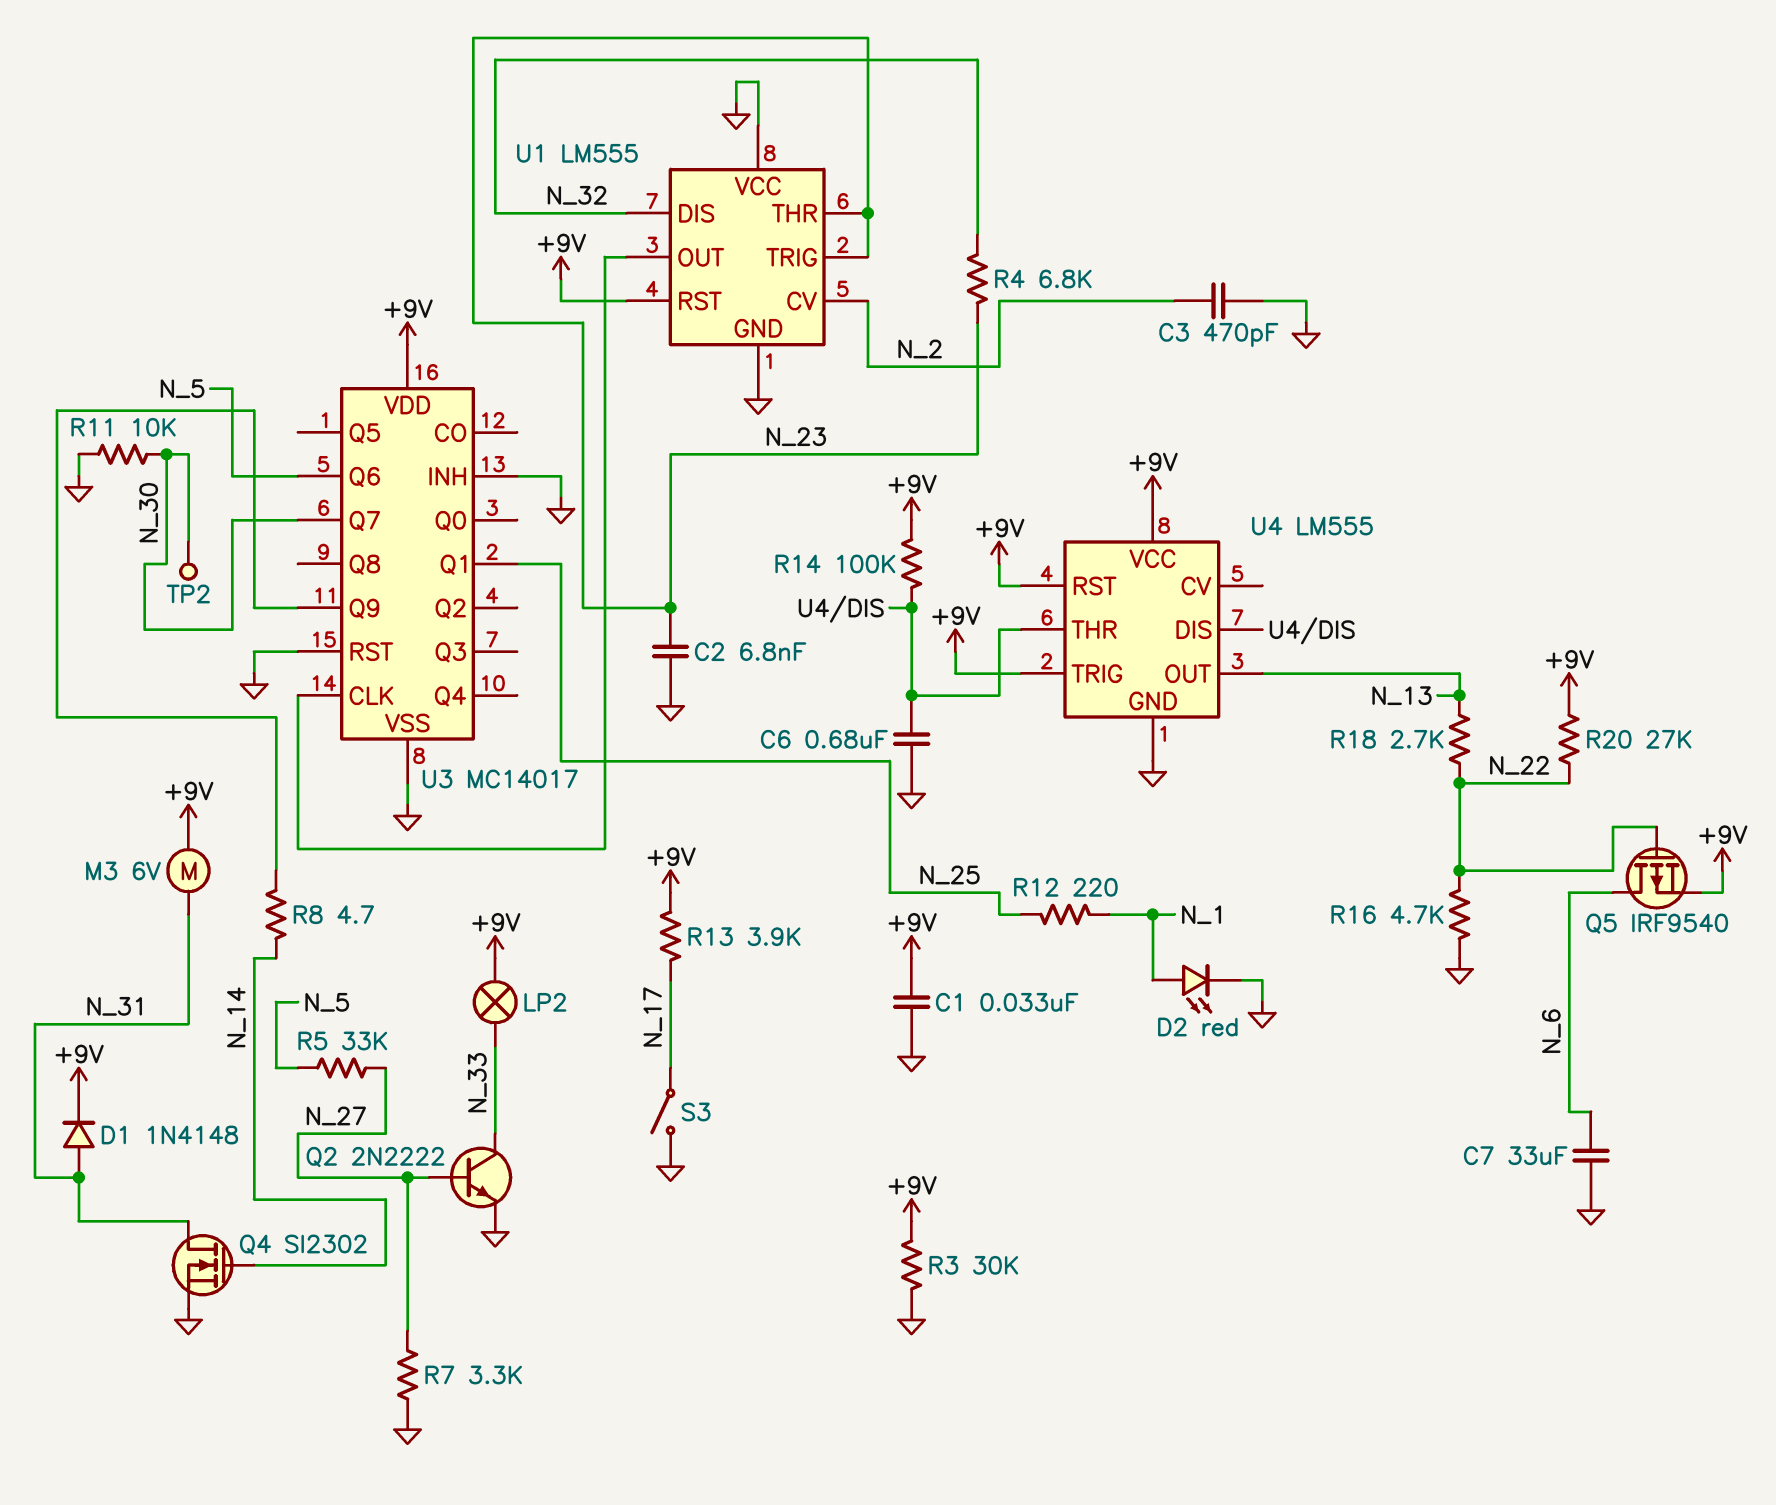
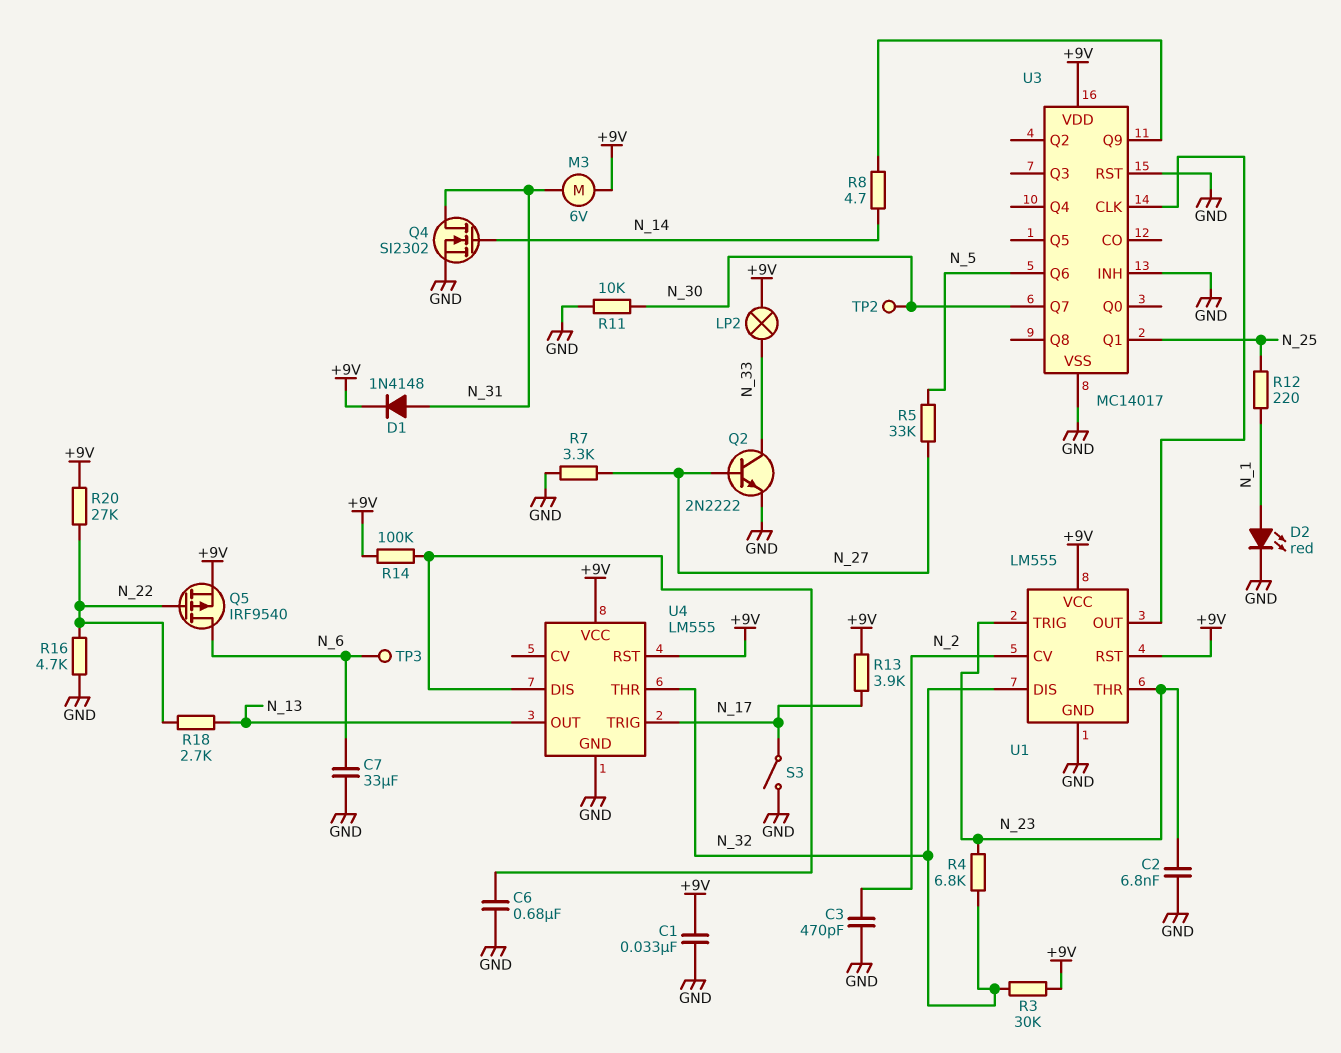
R3: 30k (+9V, GND) -> 30k (+9V, N_32)
TP3: none -> test point (N_6)
U1 pin VCC: GND -> +9V
U4 pin THR: U4/DIS -> N_32
U4 pin TRIG: +9V -> N_17

